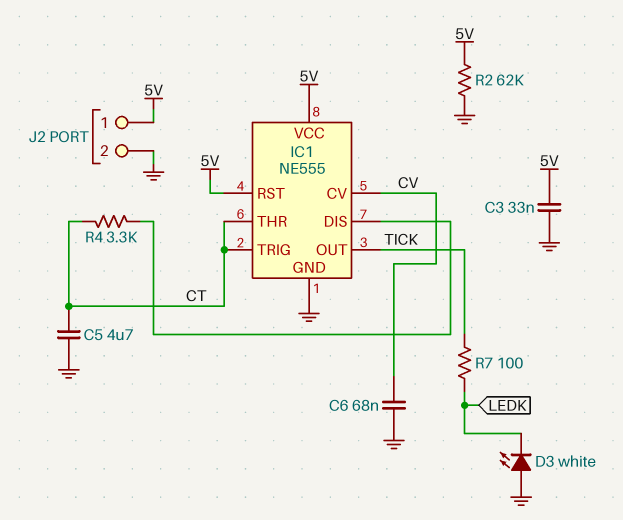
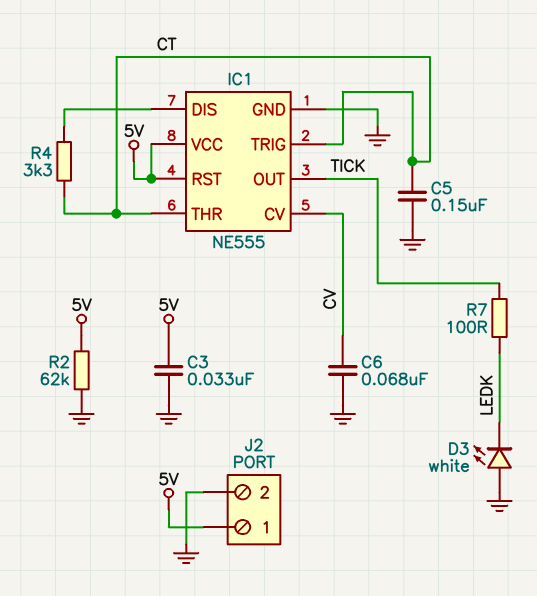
C5: 4.7uF (CT, GND) -> 150nF (CT, GND)

